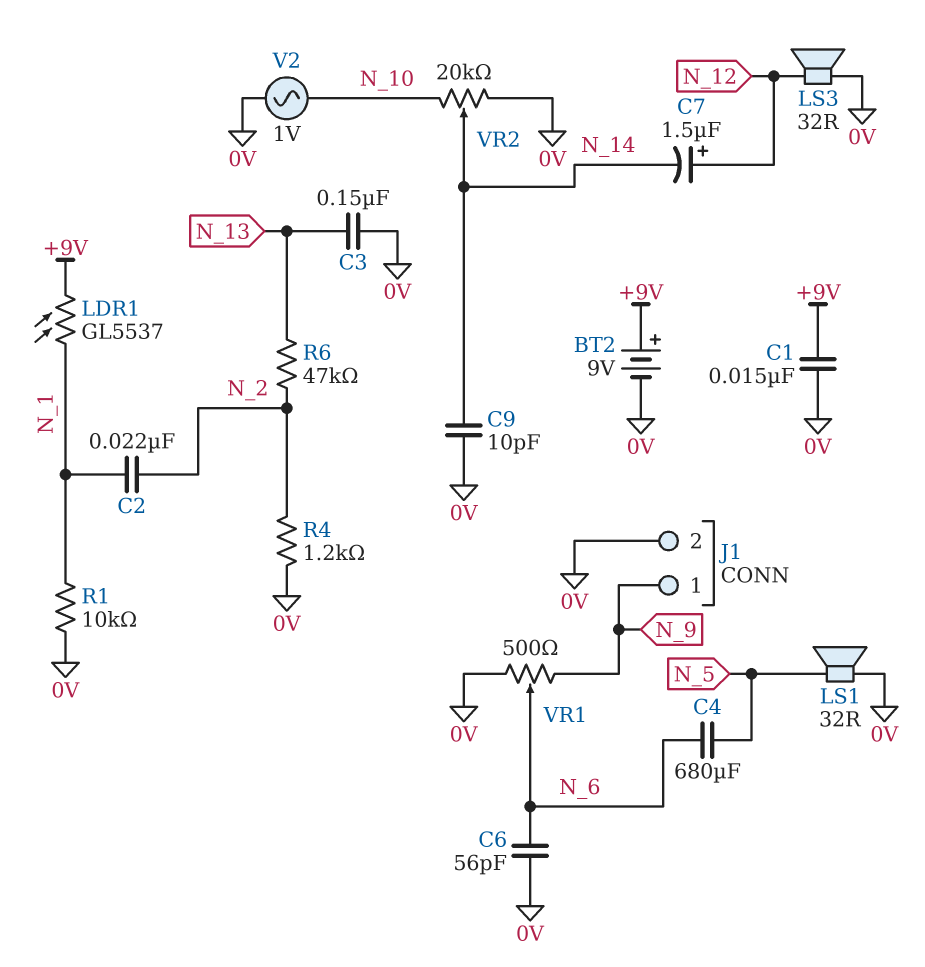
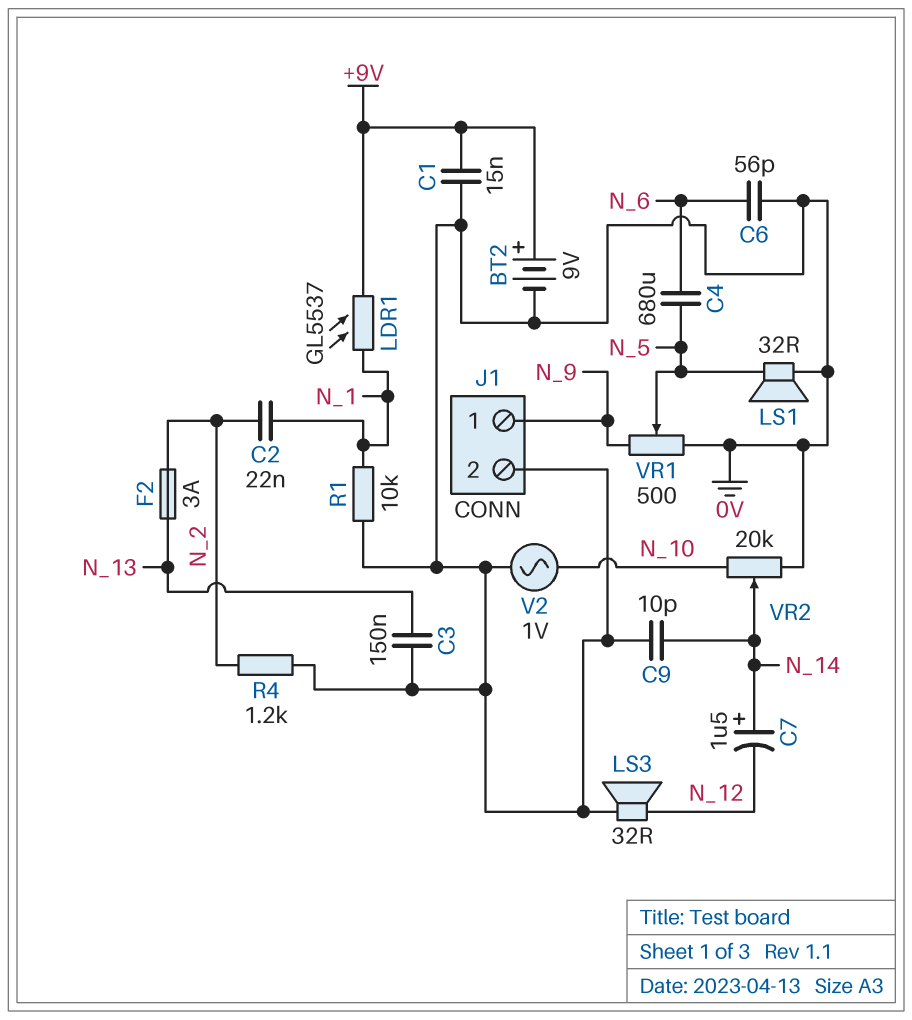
C7: 1.5uF (plus N_12, minus N_14) -> 1.5uF (plus N_14, minus N_12)
F2: none -> 3A (N_2, N_13)
R6: 47k (N_2, N_13) -> none
VR1: 500 (0V, N_9, wiper N_6) -> 500 (0V, N_9, wiper N_5)

